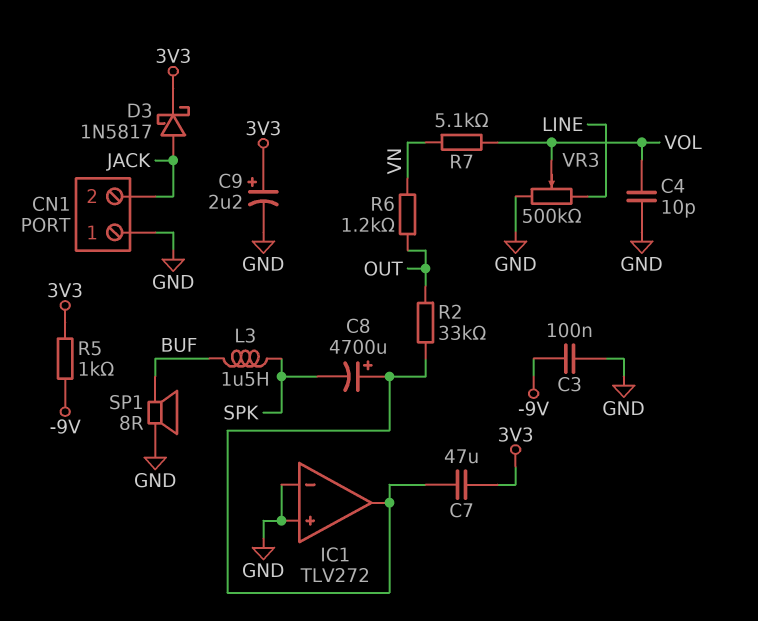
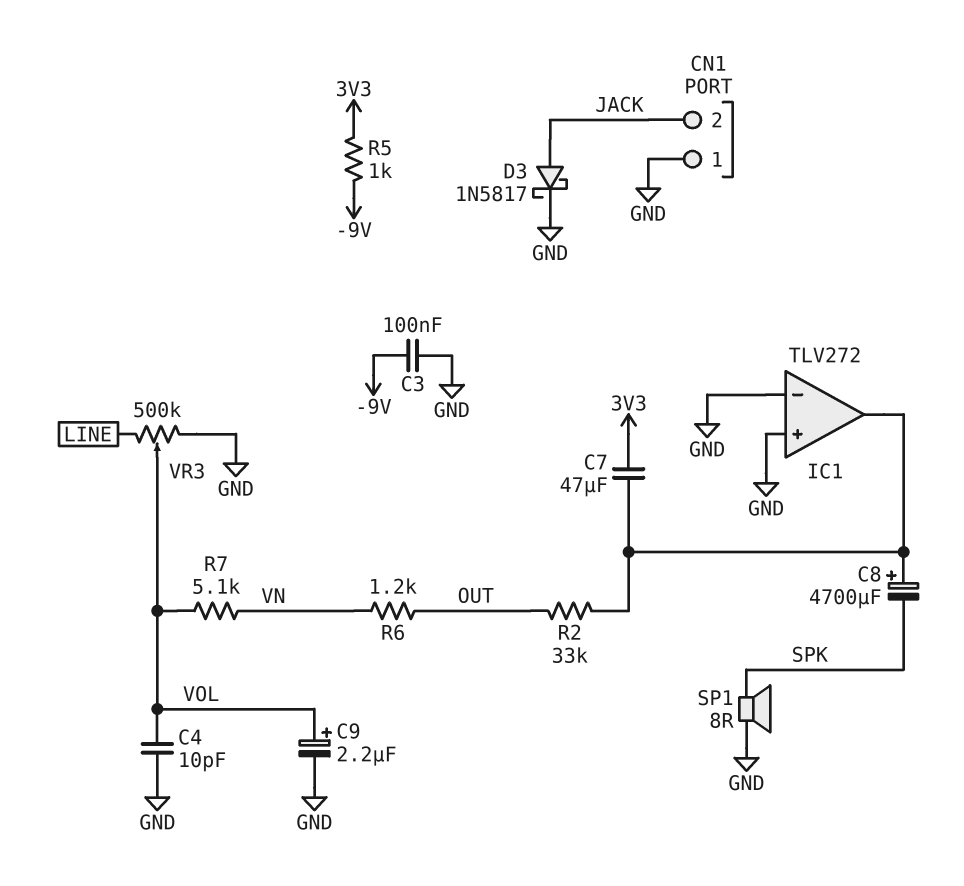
C9: 2.2uF (plus 3V3, minus GND) -> 2.2uF (plus VOL, minus GND)
D3: schottky 1N5817 (A JACK, K 3V3) -> schottky 1N5817 (A JACK, K GND)
L3: 1.5uH (BUF, SPK) -> none
SP1: speaker 8R (BUF, GND) -> speaker 8R (GND, SPK)

